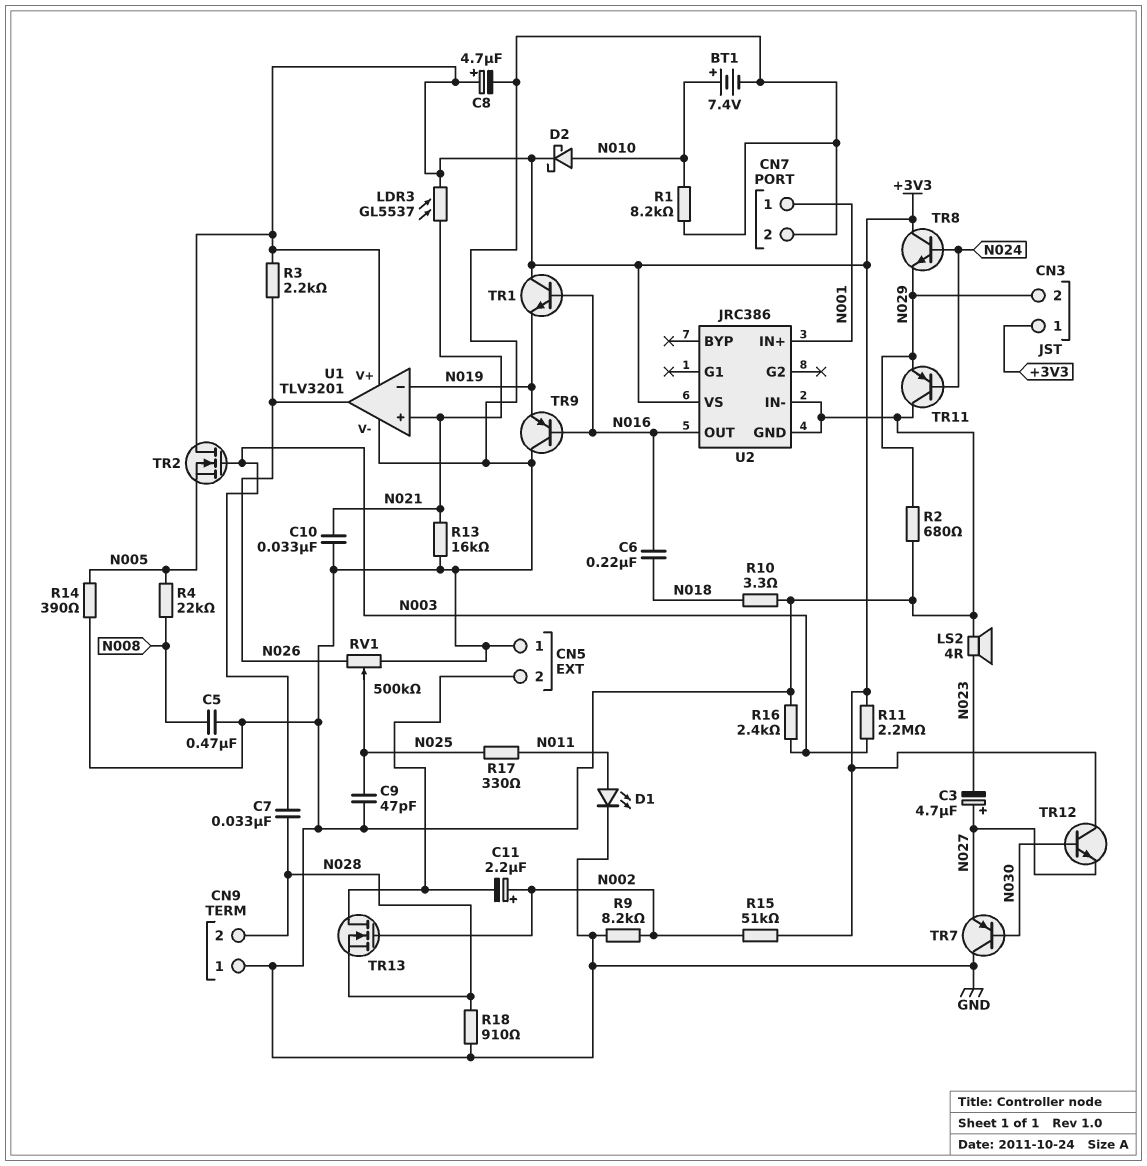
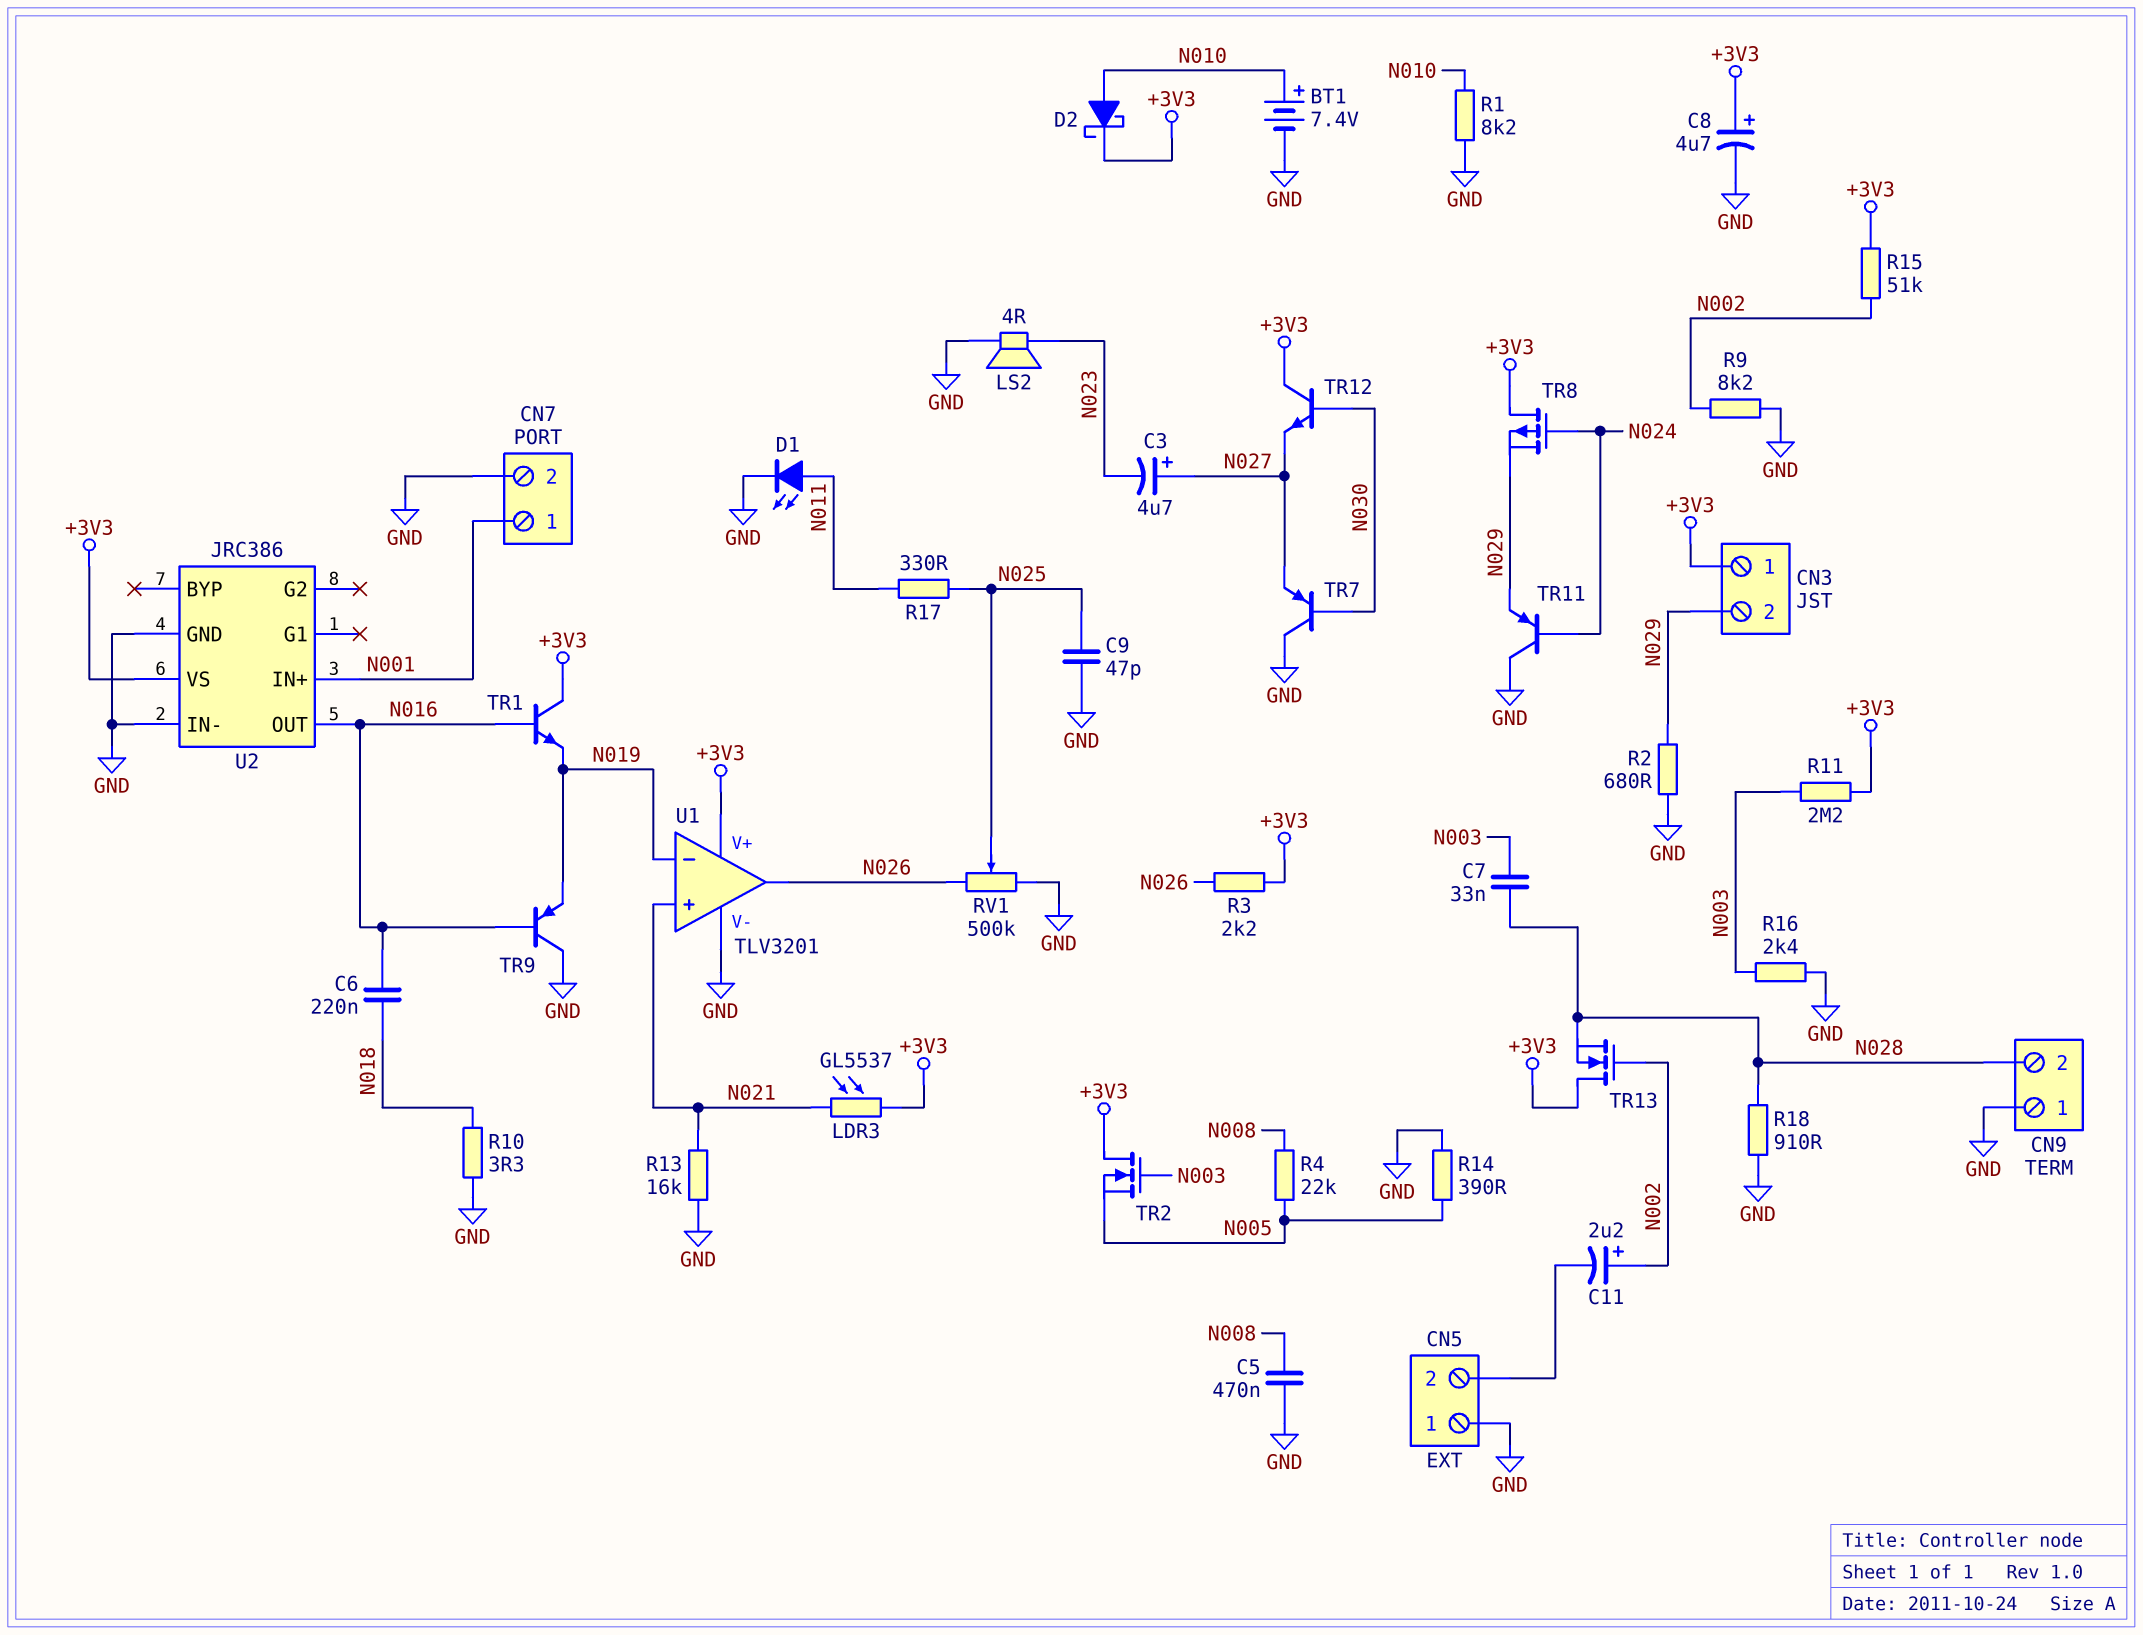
C10: 33nF (GND, N021) -> none
TR8: NPN (B N024, C +3V3, E N029) -> PMOS (G N024, D +3V3, S N029)
TR13: NMOS (G N002, D CN5/2, S N028) -> NMOS (G N002, D +3V3, S N028)

